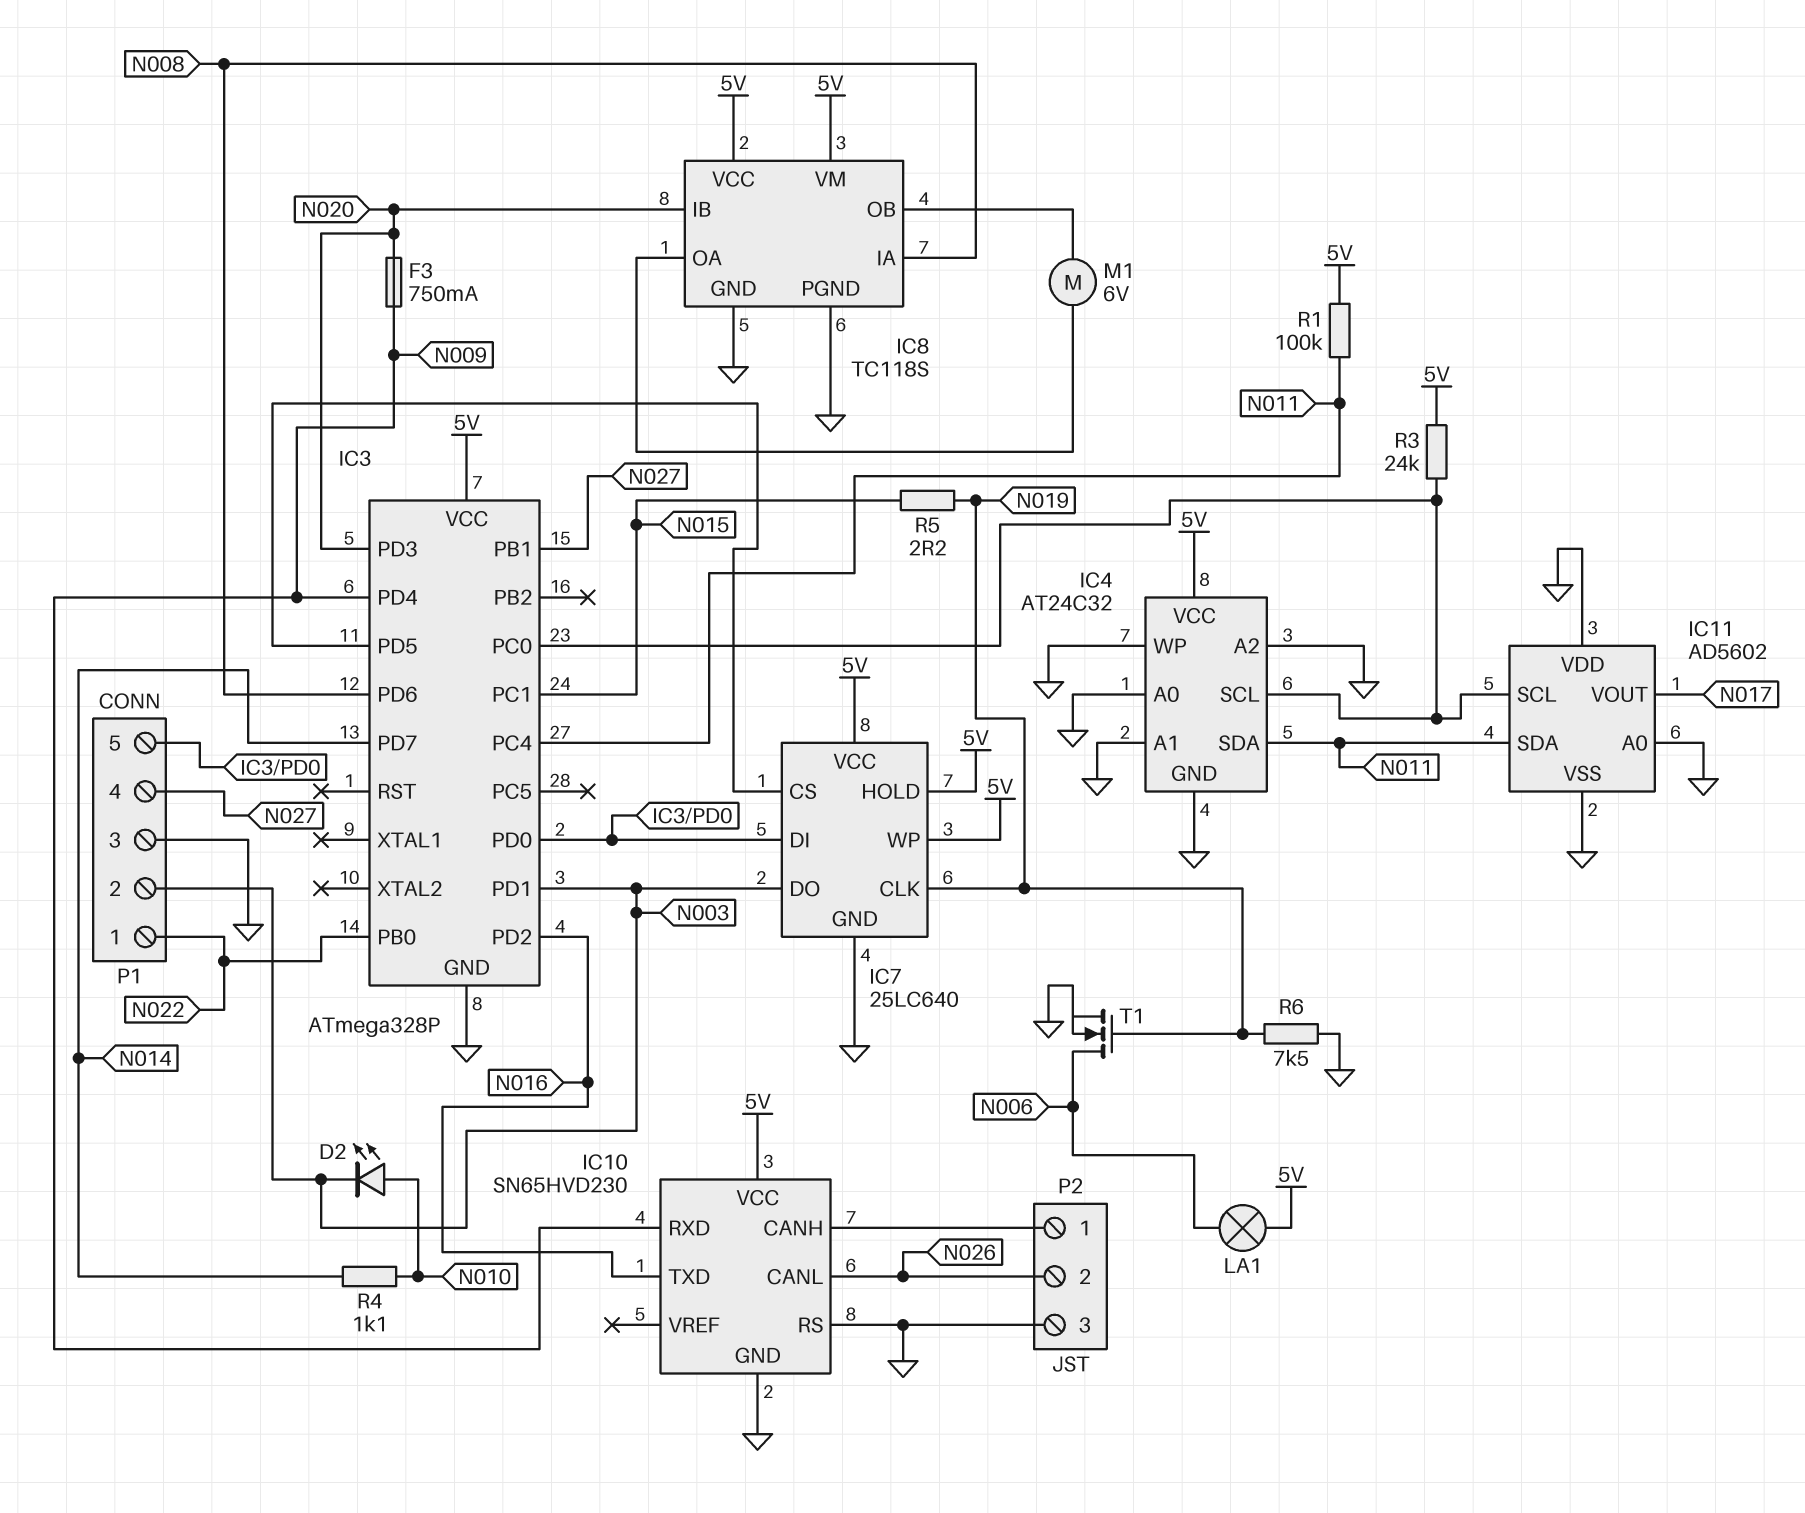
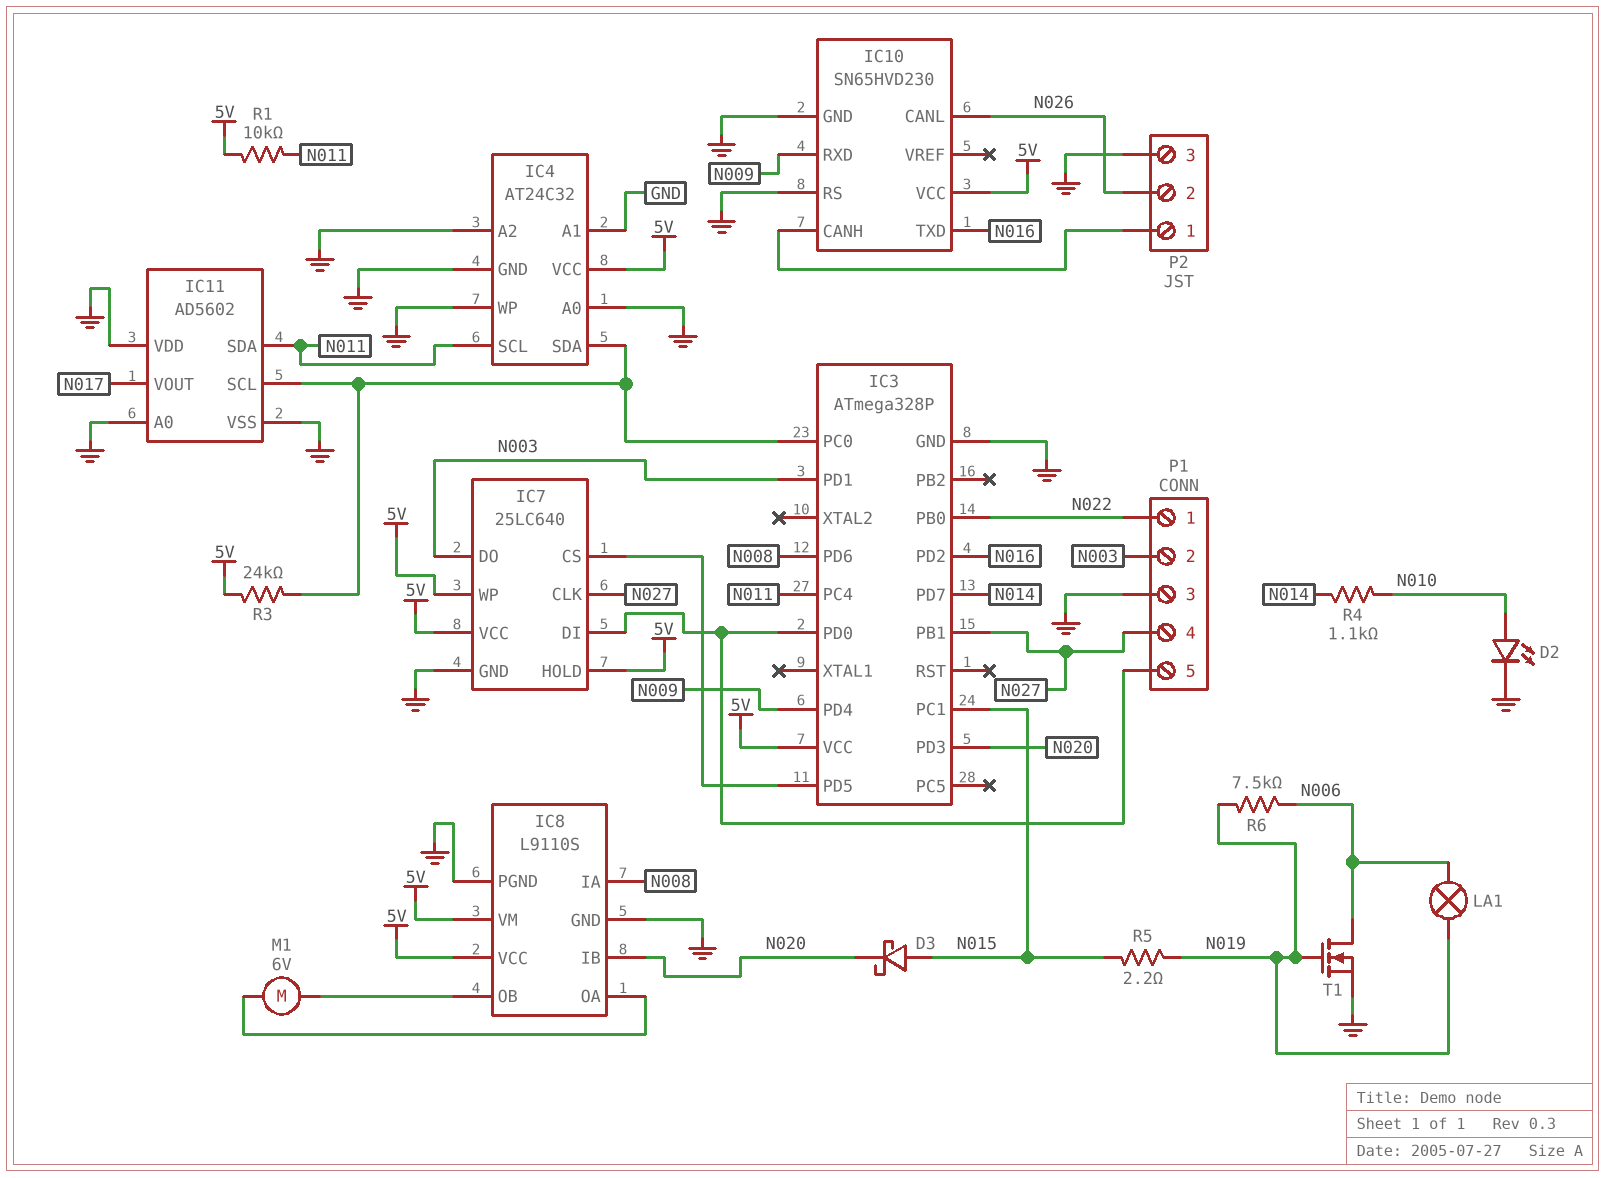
D2: LED (A N010, K N003) -> LED (A N010, K GND)
D3: none -> schottky (A N015, K N020)
F3: 750mA (N009, N020) -> none
IC4 pin SCL: IC3/PC0 -> N011
IC4 pin SDA: N011 -> IC3/PC0
IC7 pin CLK: N019 -> N027
IC8: TC118S -> L9110S
LA1: lamp (5V, N006) -> lamp (N006, N019)
R1: 100k (5V, N011) -> 10k (5V, N011)
R6: 7.5k (GND, N019) -> 7.5k (N006, N019)

